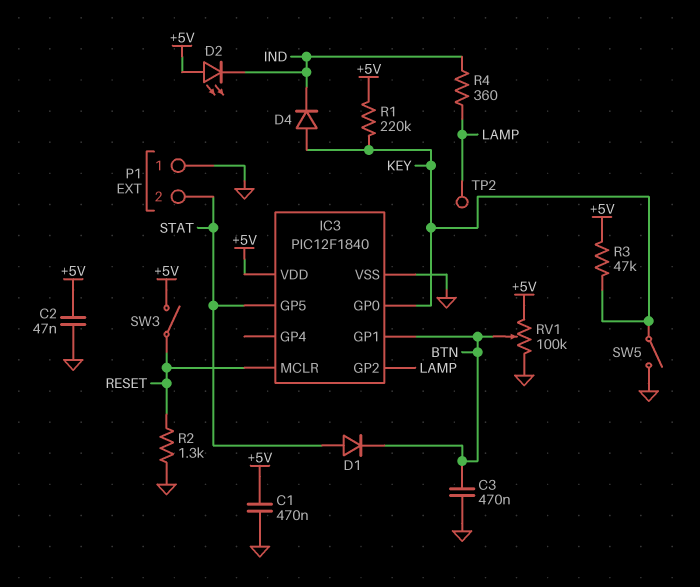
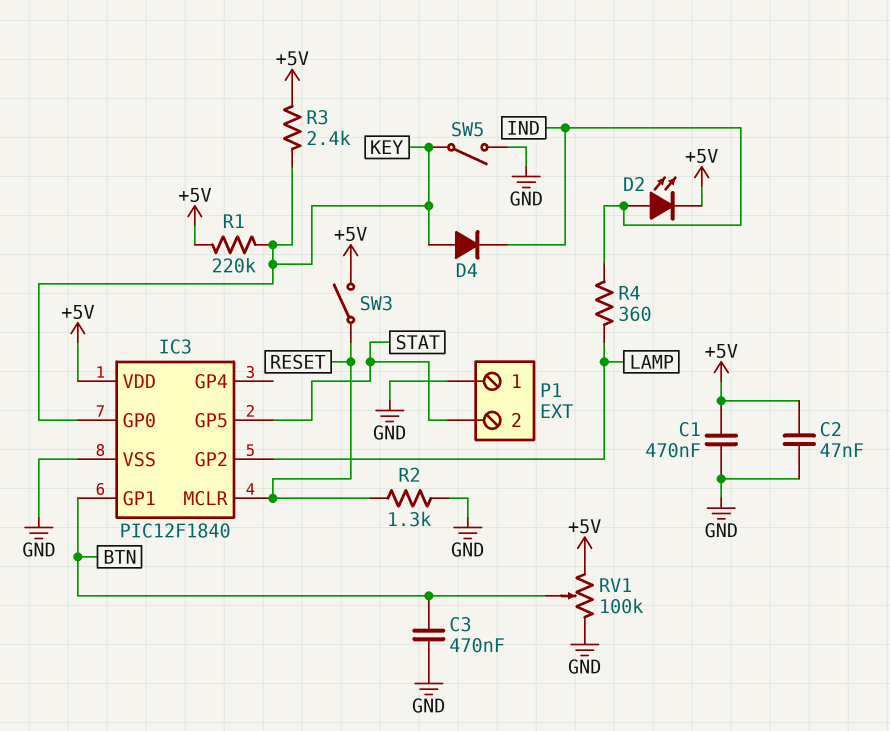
D1: diode (A STAT, K BTN) -> none
D2: LED (A +5V, K IND) -> LED (A IND, K +5V)
R3: 47k (+5V, KEY) -> 2.4k (+5V, KEY)
TP2: test point (LAMP) -> none

